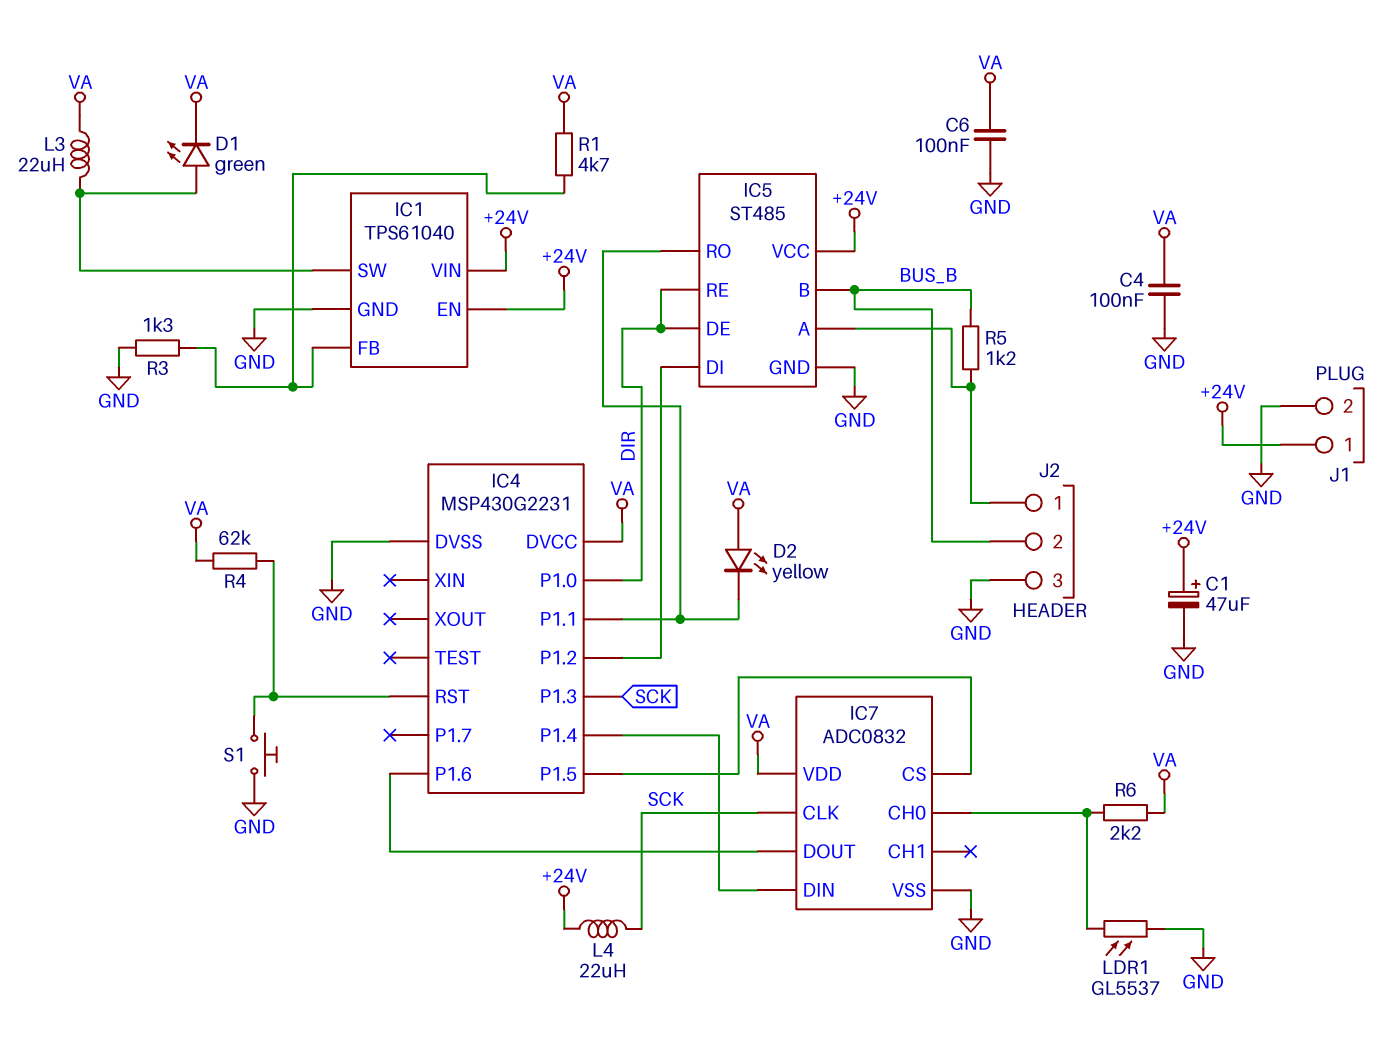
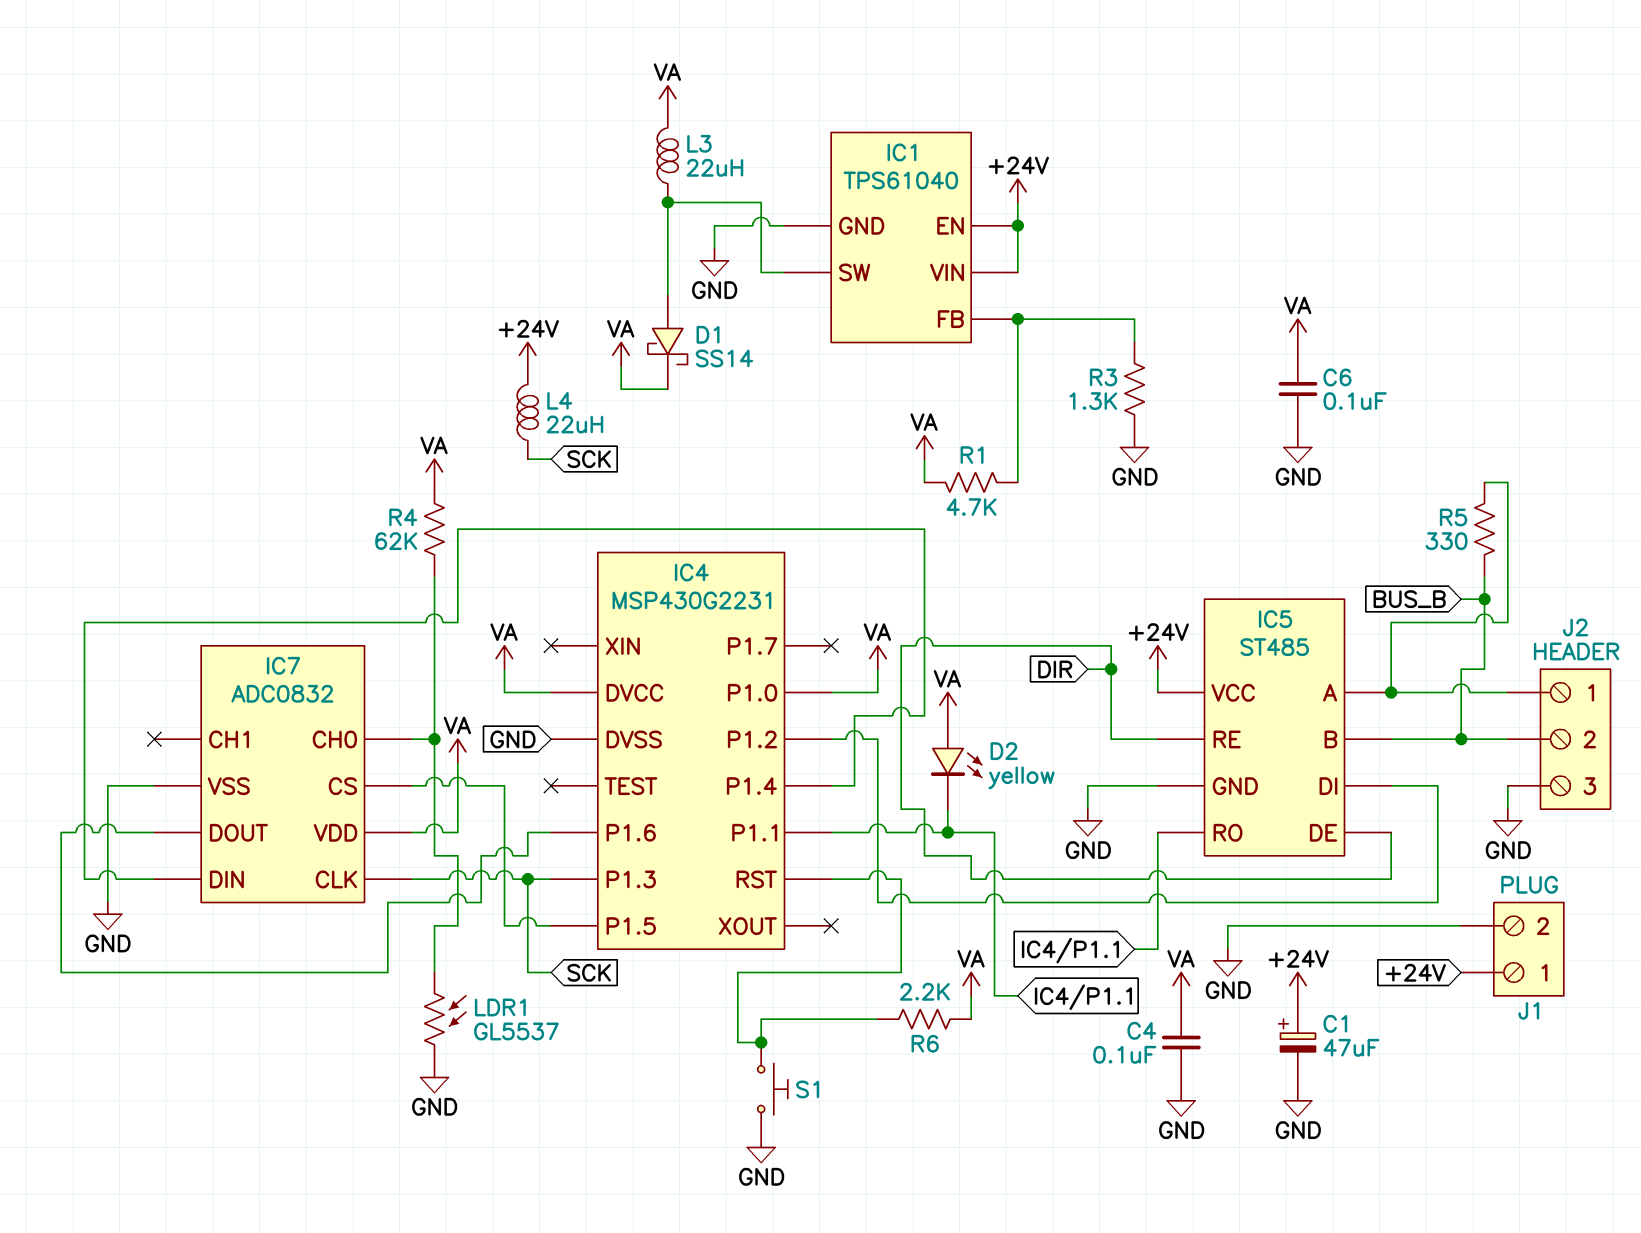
D1: LED green (A IC1/SW, K VA) -> schottky SS14 (A IC1/SW, K VA)
IC4 pin P1.0: DIR -> VA
R4: 62k (IC4/RST, VA) -> 62k (IC7/CH0, VA)
R5: 1.2k (BUS_B, IC5/A) -> 330 (BUS_B, IC5/A)
R6: 2.2k (IC7/CH0, VA) -> 2.2k (IC4/RST, VA)

